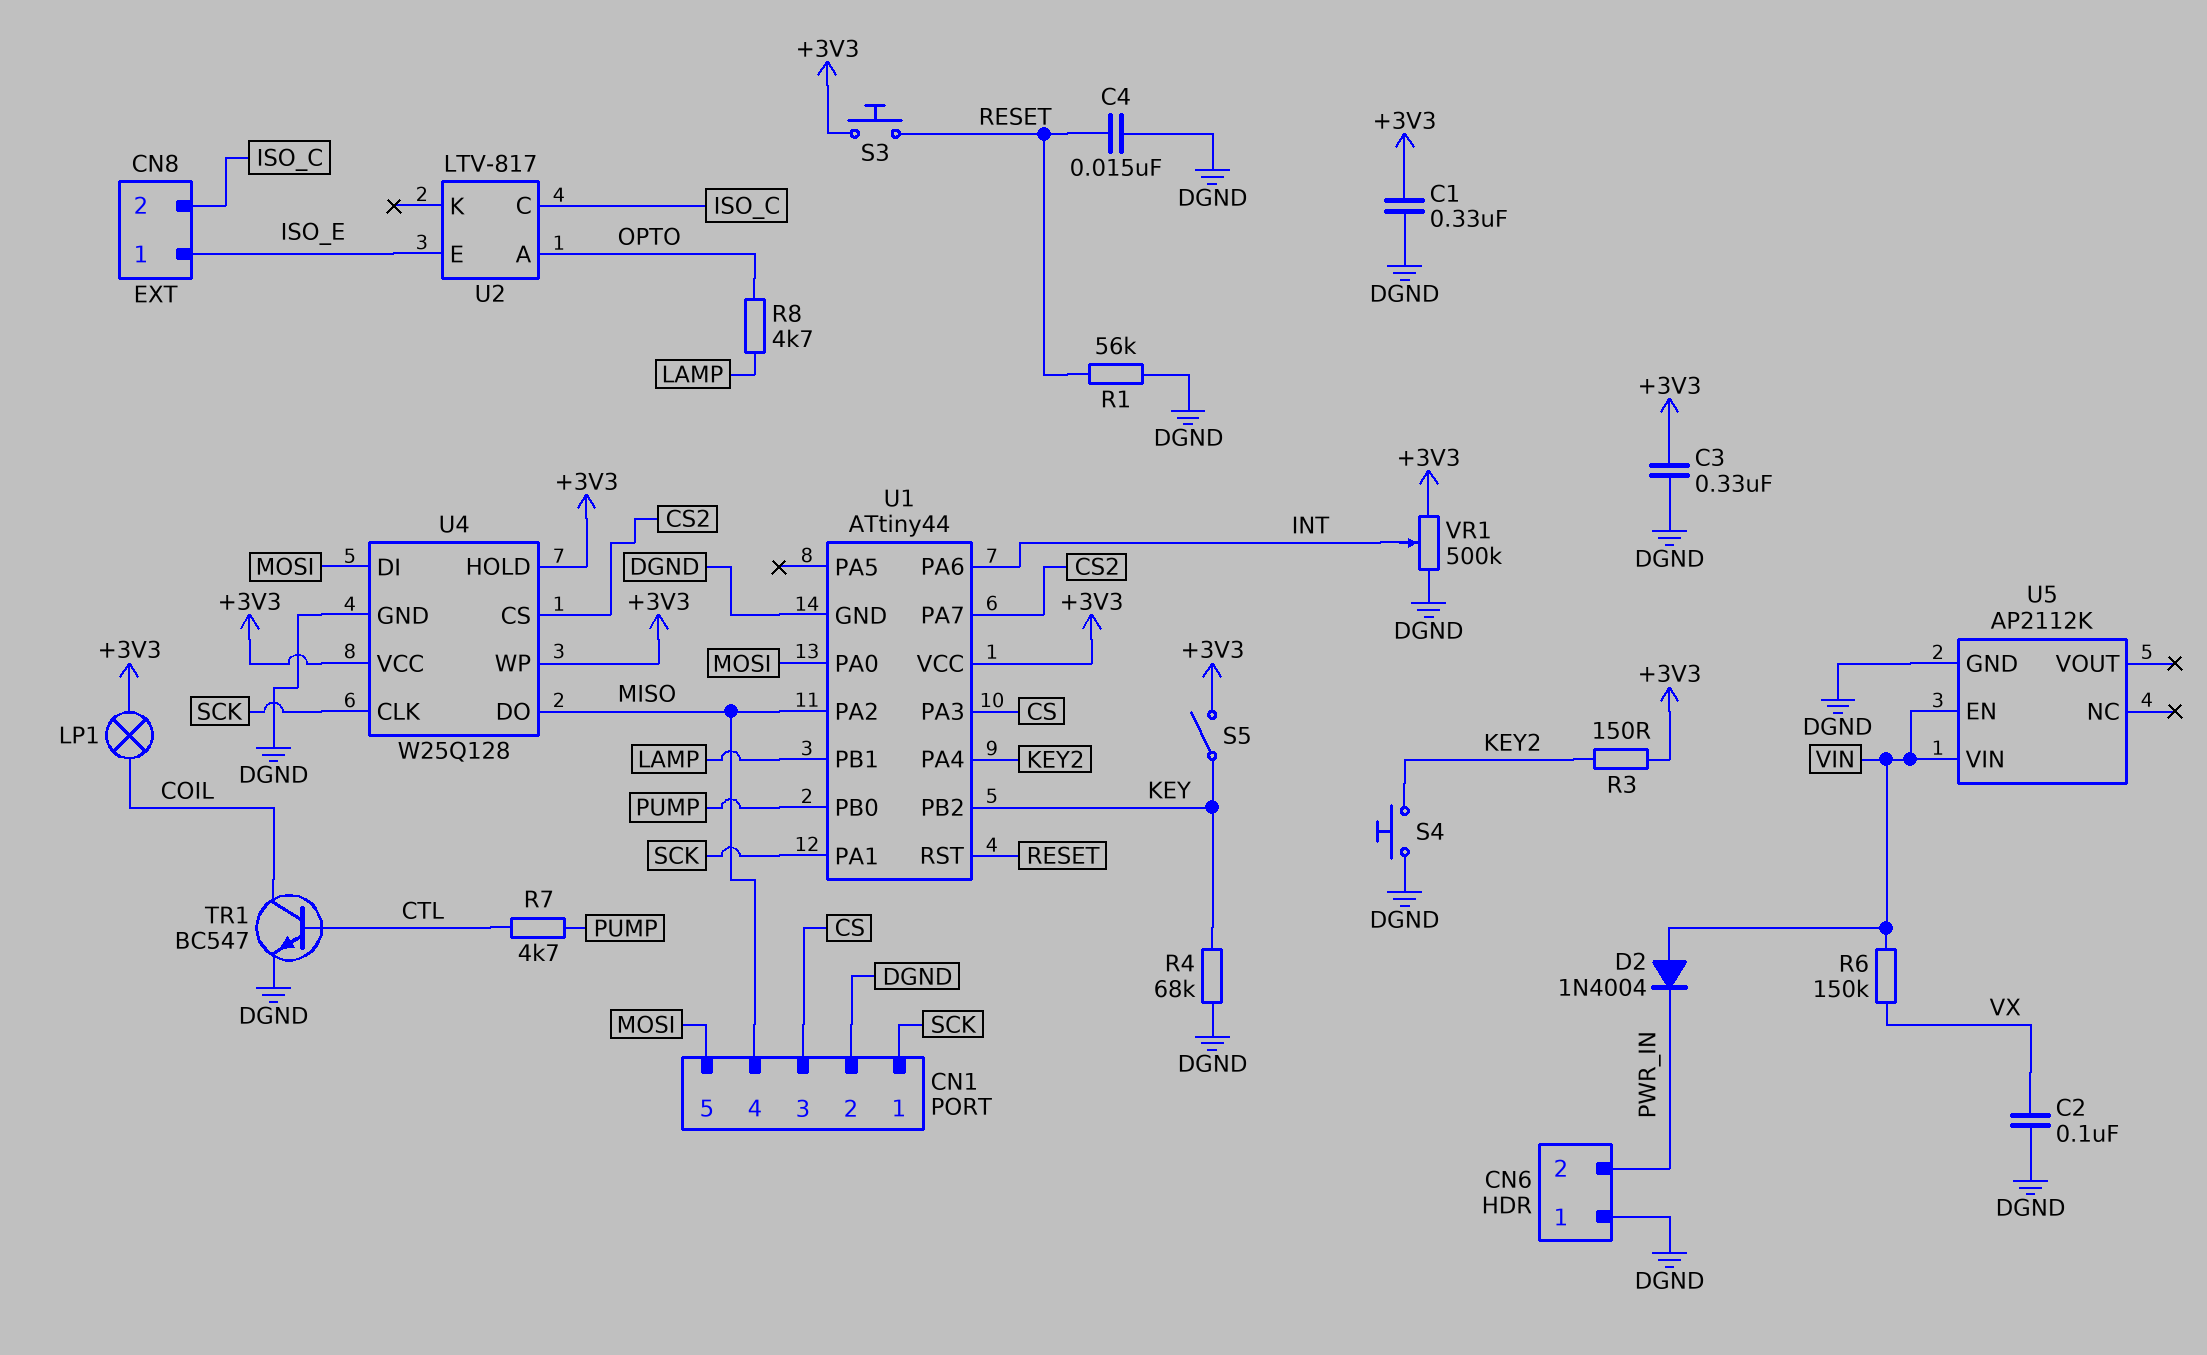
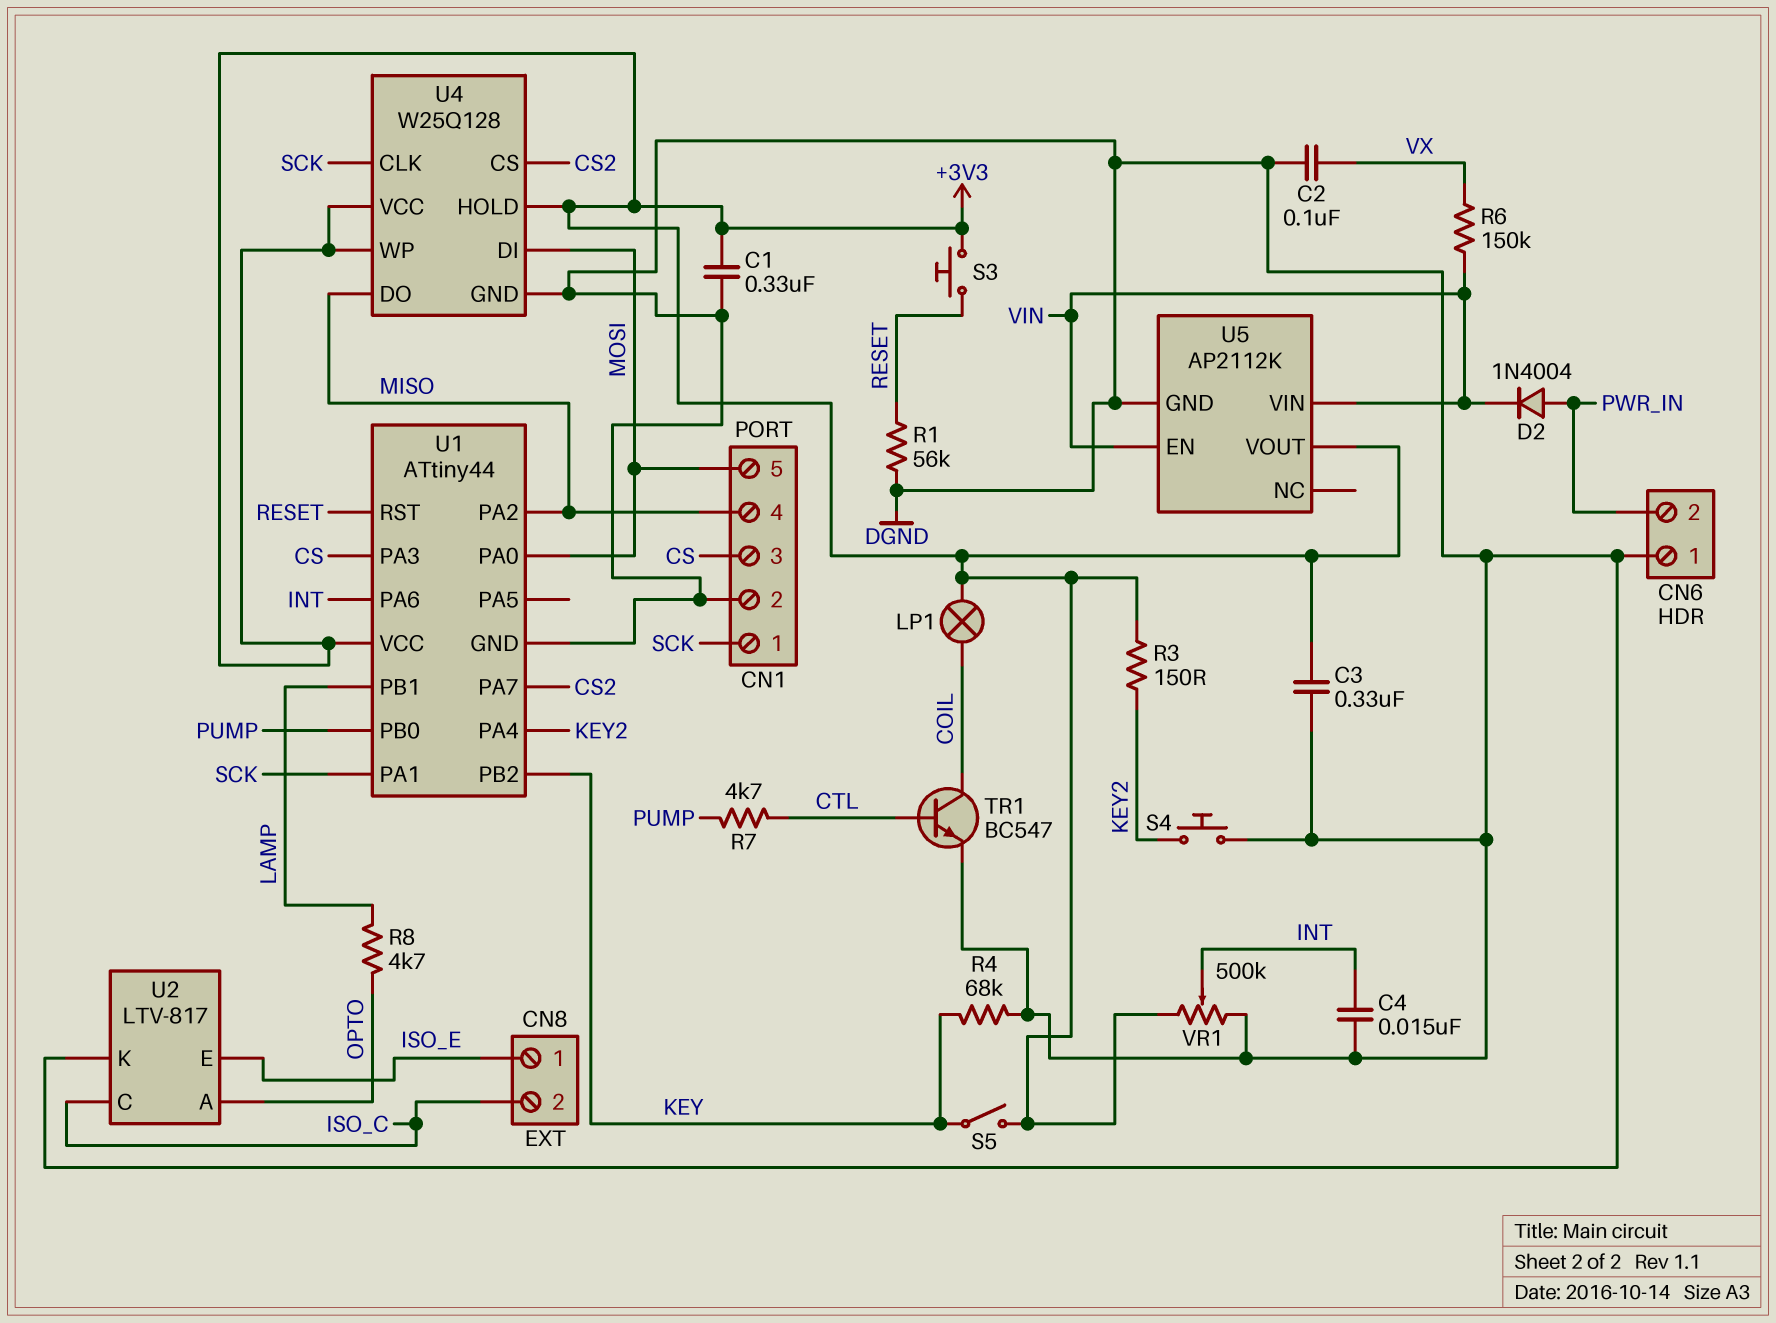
C4: 15nF (DGND, RESET) -> 15nF (DGND, INT)
D2: diode 1N4004 (A VIN, K PWR_IN) -> diode 1N4004 (A PWR_IN, K VIN)
U2 pin K: none -> DGND
U5 pin VOUT: none -> +3V3

